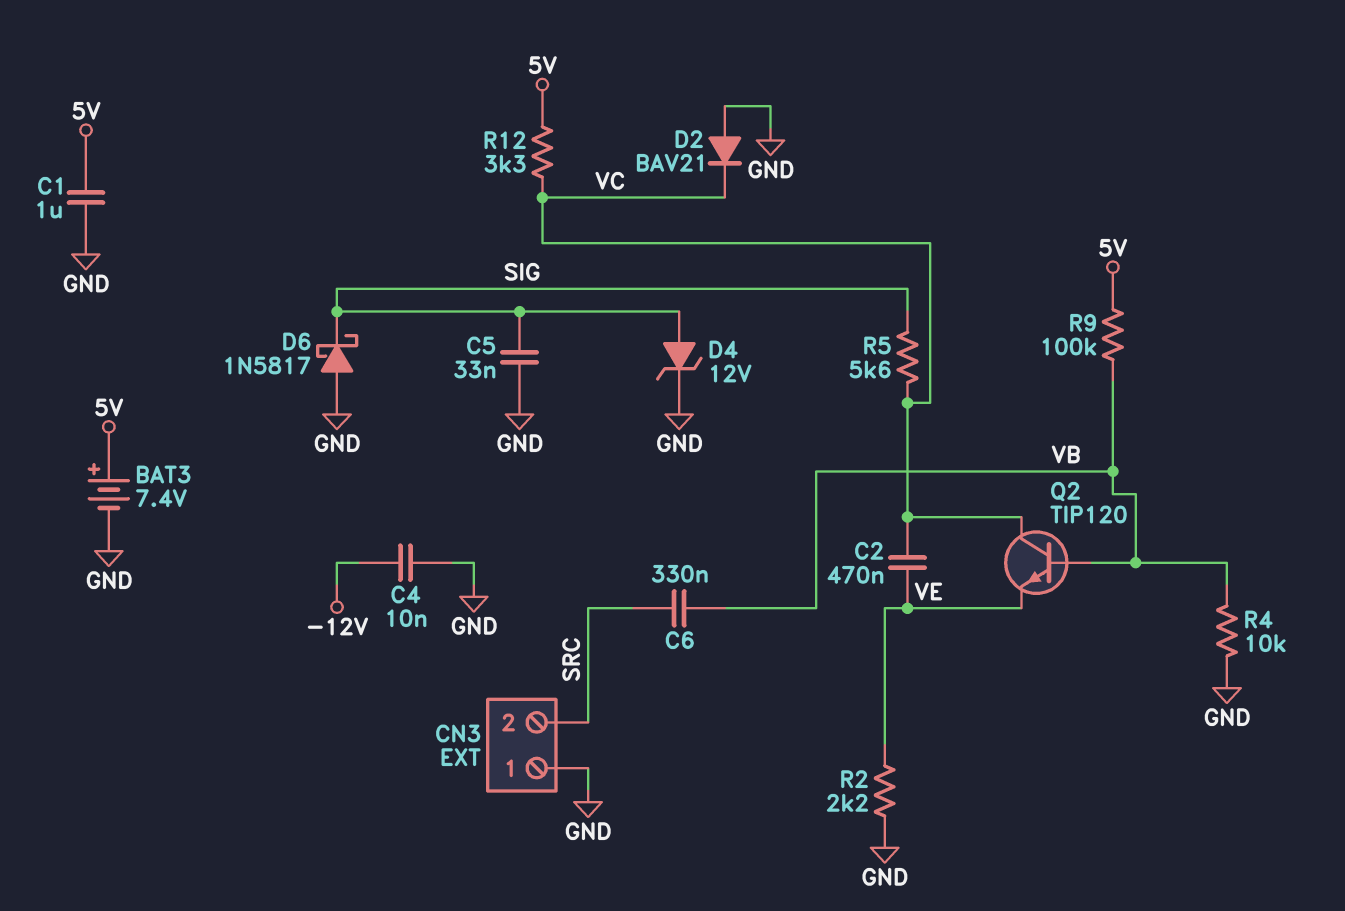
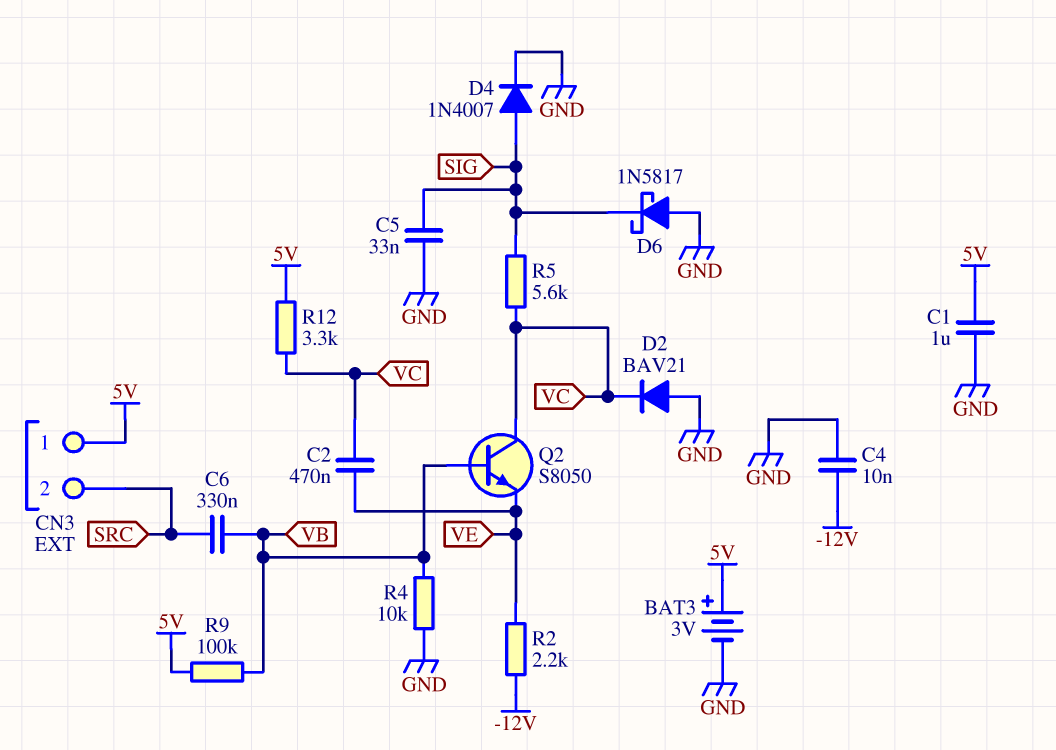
BAT3: 7.4V (plus 5V, minus GND) -> 3V (plus 5V, minus GND)
CN3 pin 1: GND -> 5V
D4: zener 12V (A SIG, K GND) -> diode 1N4007 (A SIG, K GND)
Q2: NPN TIP120 (B VB, C VC, E VE) -> NPN S8050 (B VB, C VC, E VE)
R2: 2.2k (GND, VE) -> 2.2k (-12V, VE)

